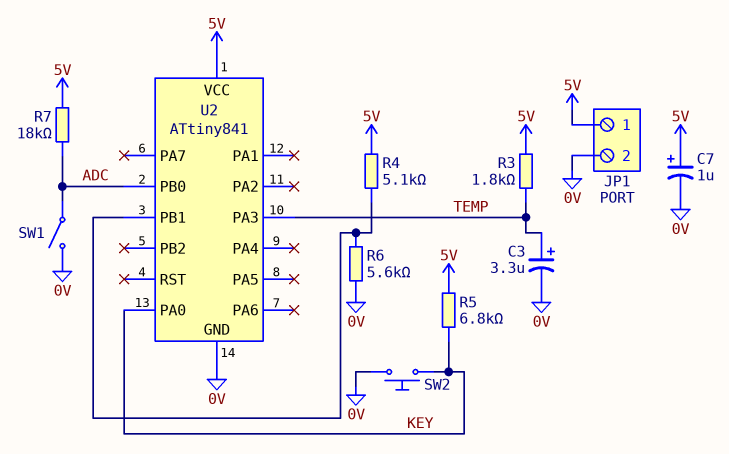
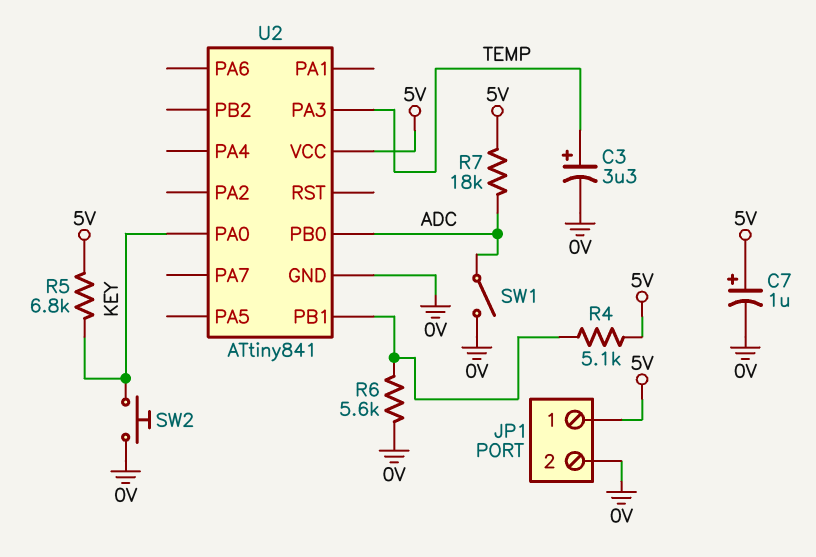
R3: 1.8k (5V, TEMP) -> none

